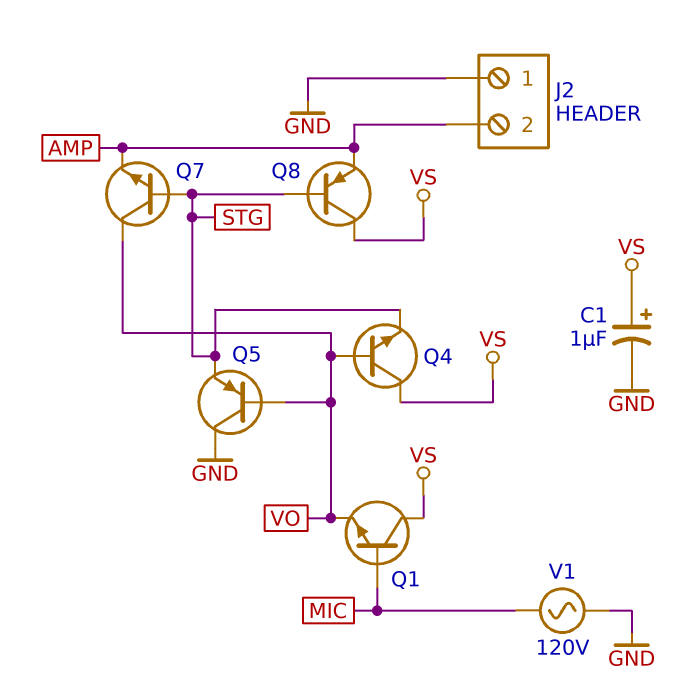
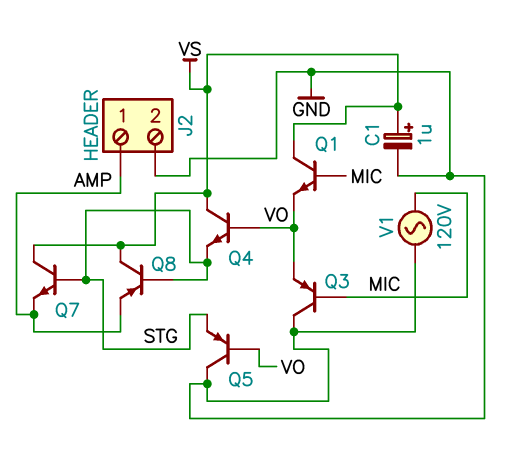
J2 pin 1: GND -> AMP
J2 pin 2: AMP -> GND
Q3: none -> PNP (B MIC, C GND, E VO)
Q7: NPN (B STG, C VO, E AMP) -> NPN (B STG, C VS, E AMP)

